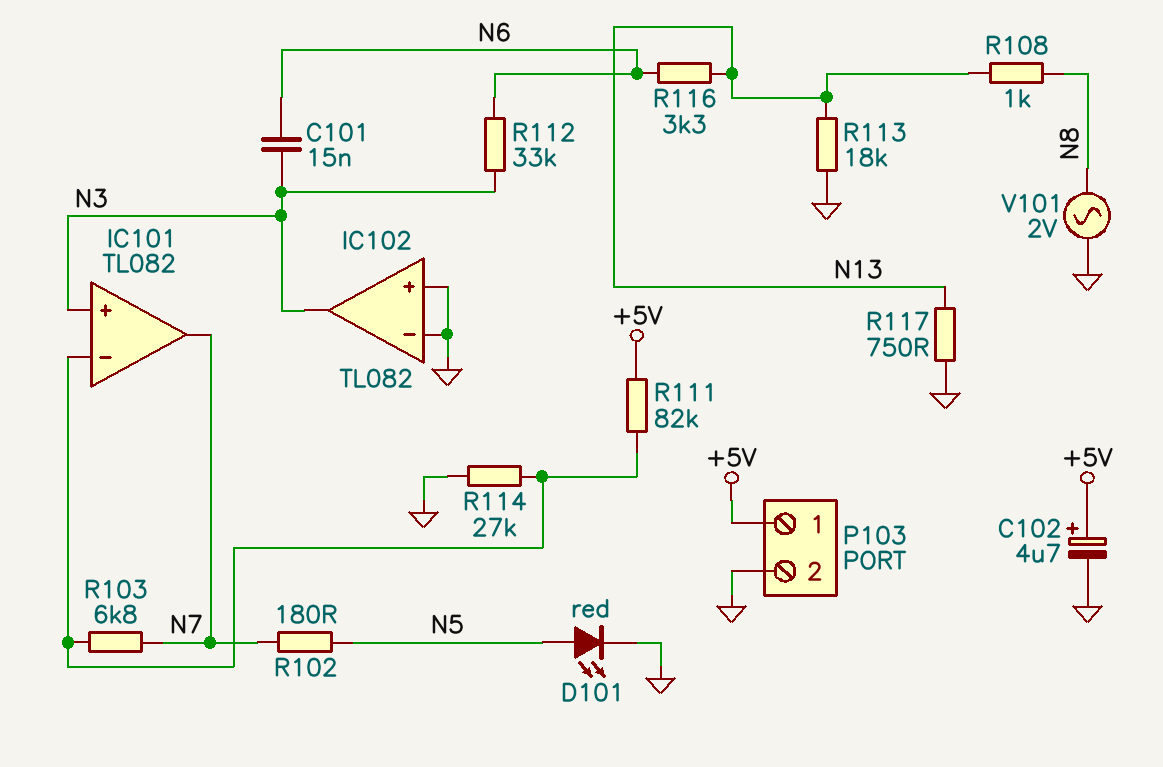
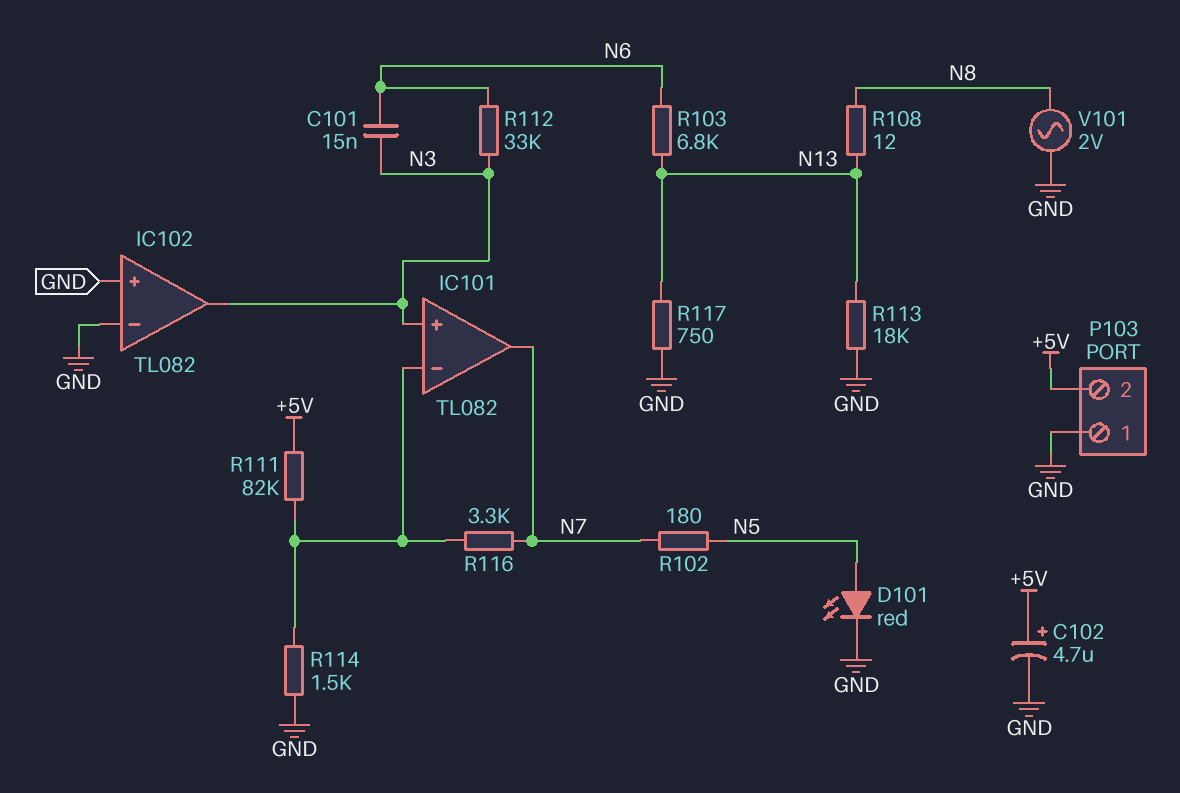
P103 pin 1: +5V -> GND
P103 pin 2: GND -> +5V
R103: 6.8k (IC101/in-, N7) -> 6.8k (N6, N13)
R108: 1k (N8, N13) -> 12 (N8, N13)
R114: 27k (GND, IC101/in-) -> 1.5k (GND, IC101/in-)
R116: 3.3k (N6, N13) -> 3.3k (IC101/in-, N7)

